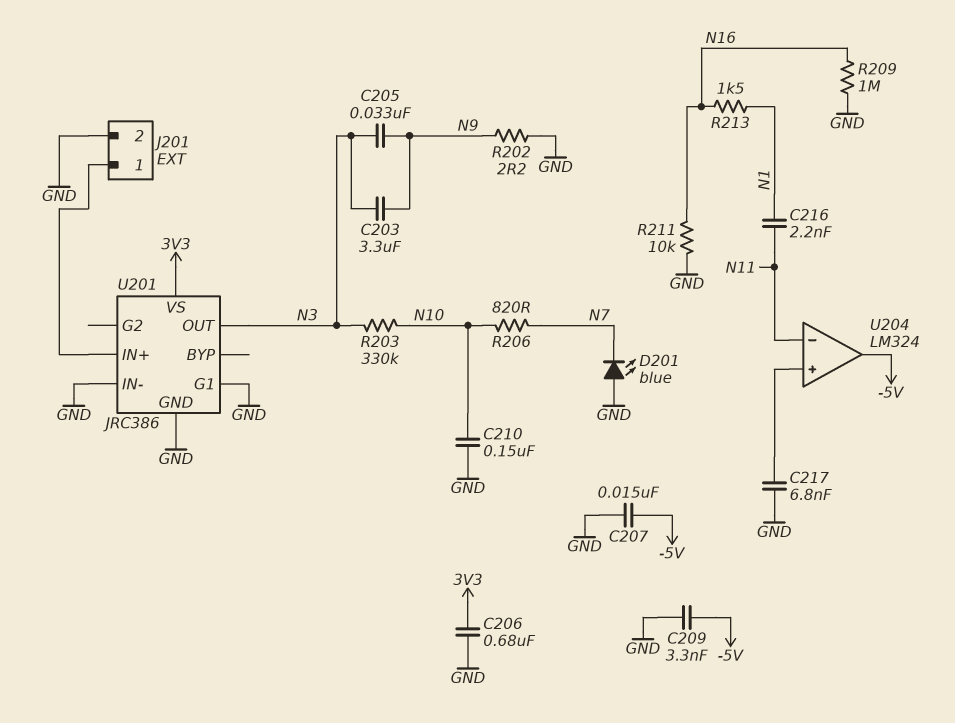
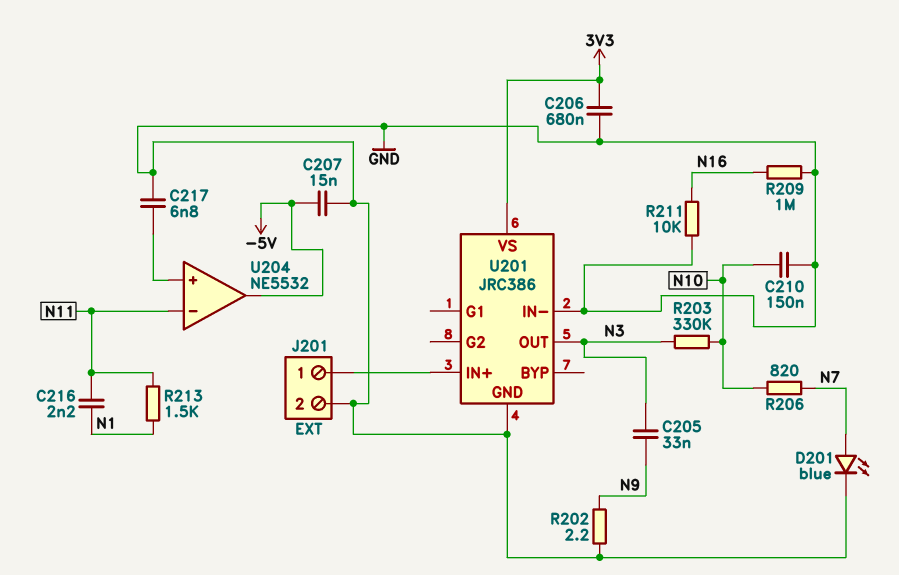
C203: 3.3uF (N3, N9) -> none
C209: 3.3nF (-5V, GND) -> none
D201: LED blue (A GND, K N7) -> LED blue (A N7, K GND)
R213: 1.5k (N1, N16) -> 1.5k (N1, N11)
U201 pin G1: GND -> none
U204: LM324 -> NE5532

